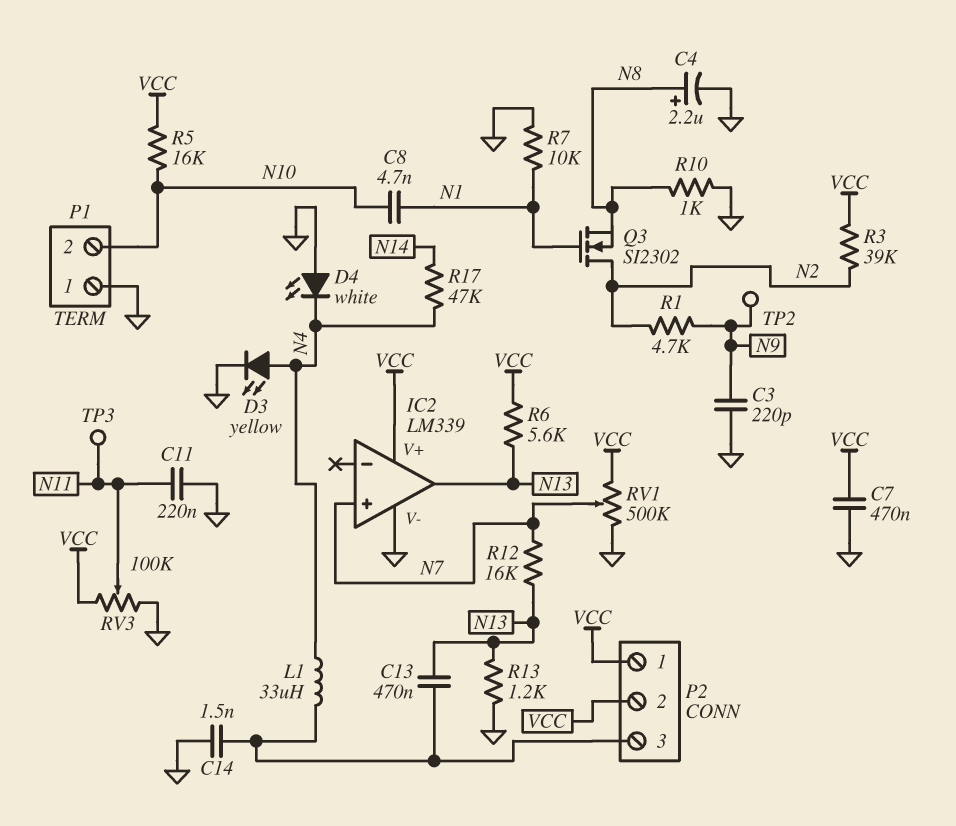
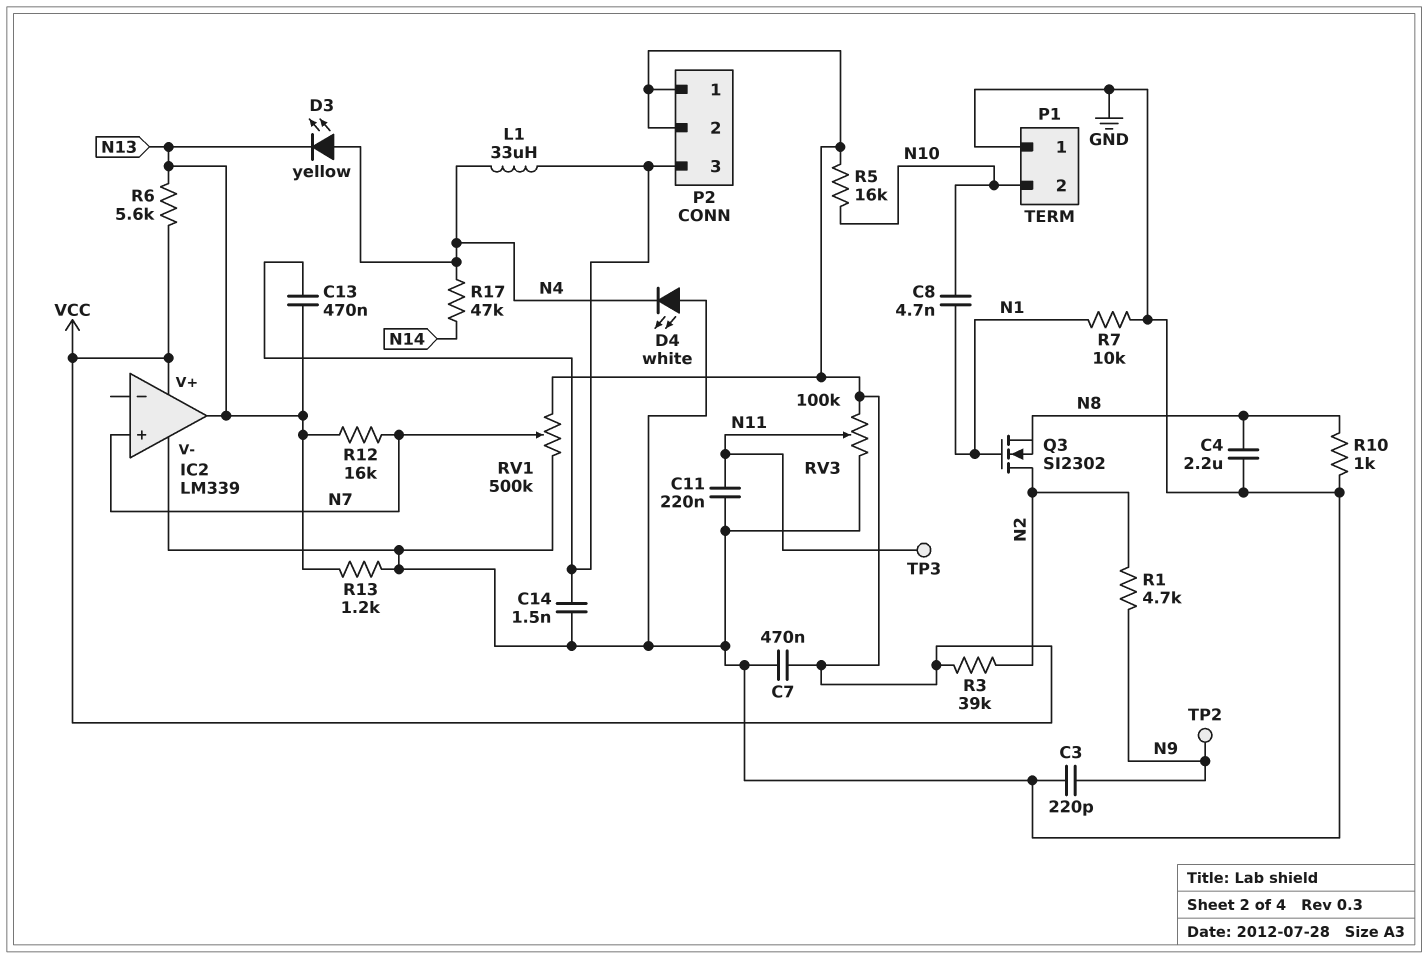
C4: 2.2uF (plus N8, minus GND) -> 2.2uF (GND, N8)
D3: LED yellow (A N4, K GND) -> LED yellow (A N4, K N13)

